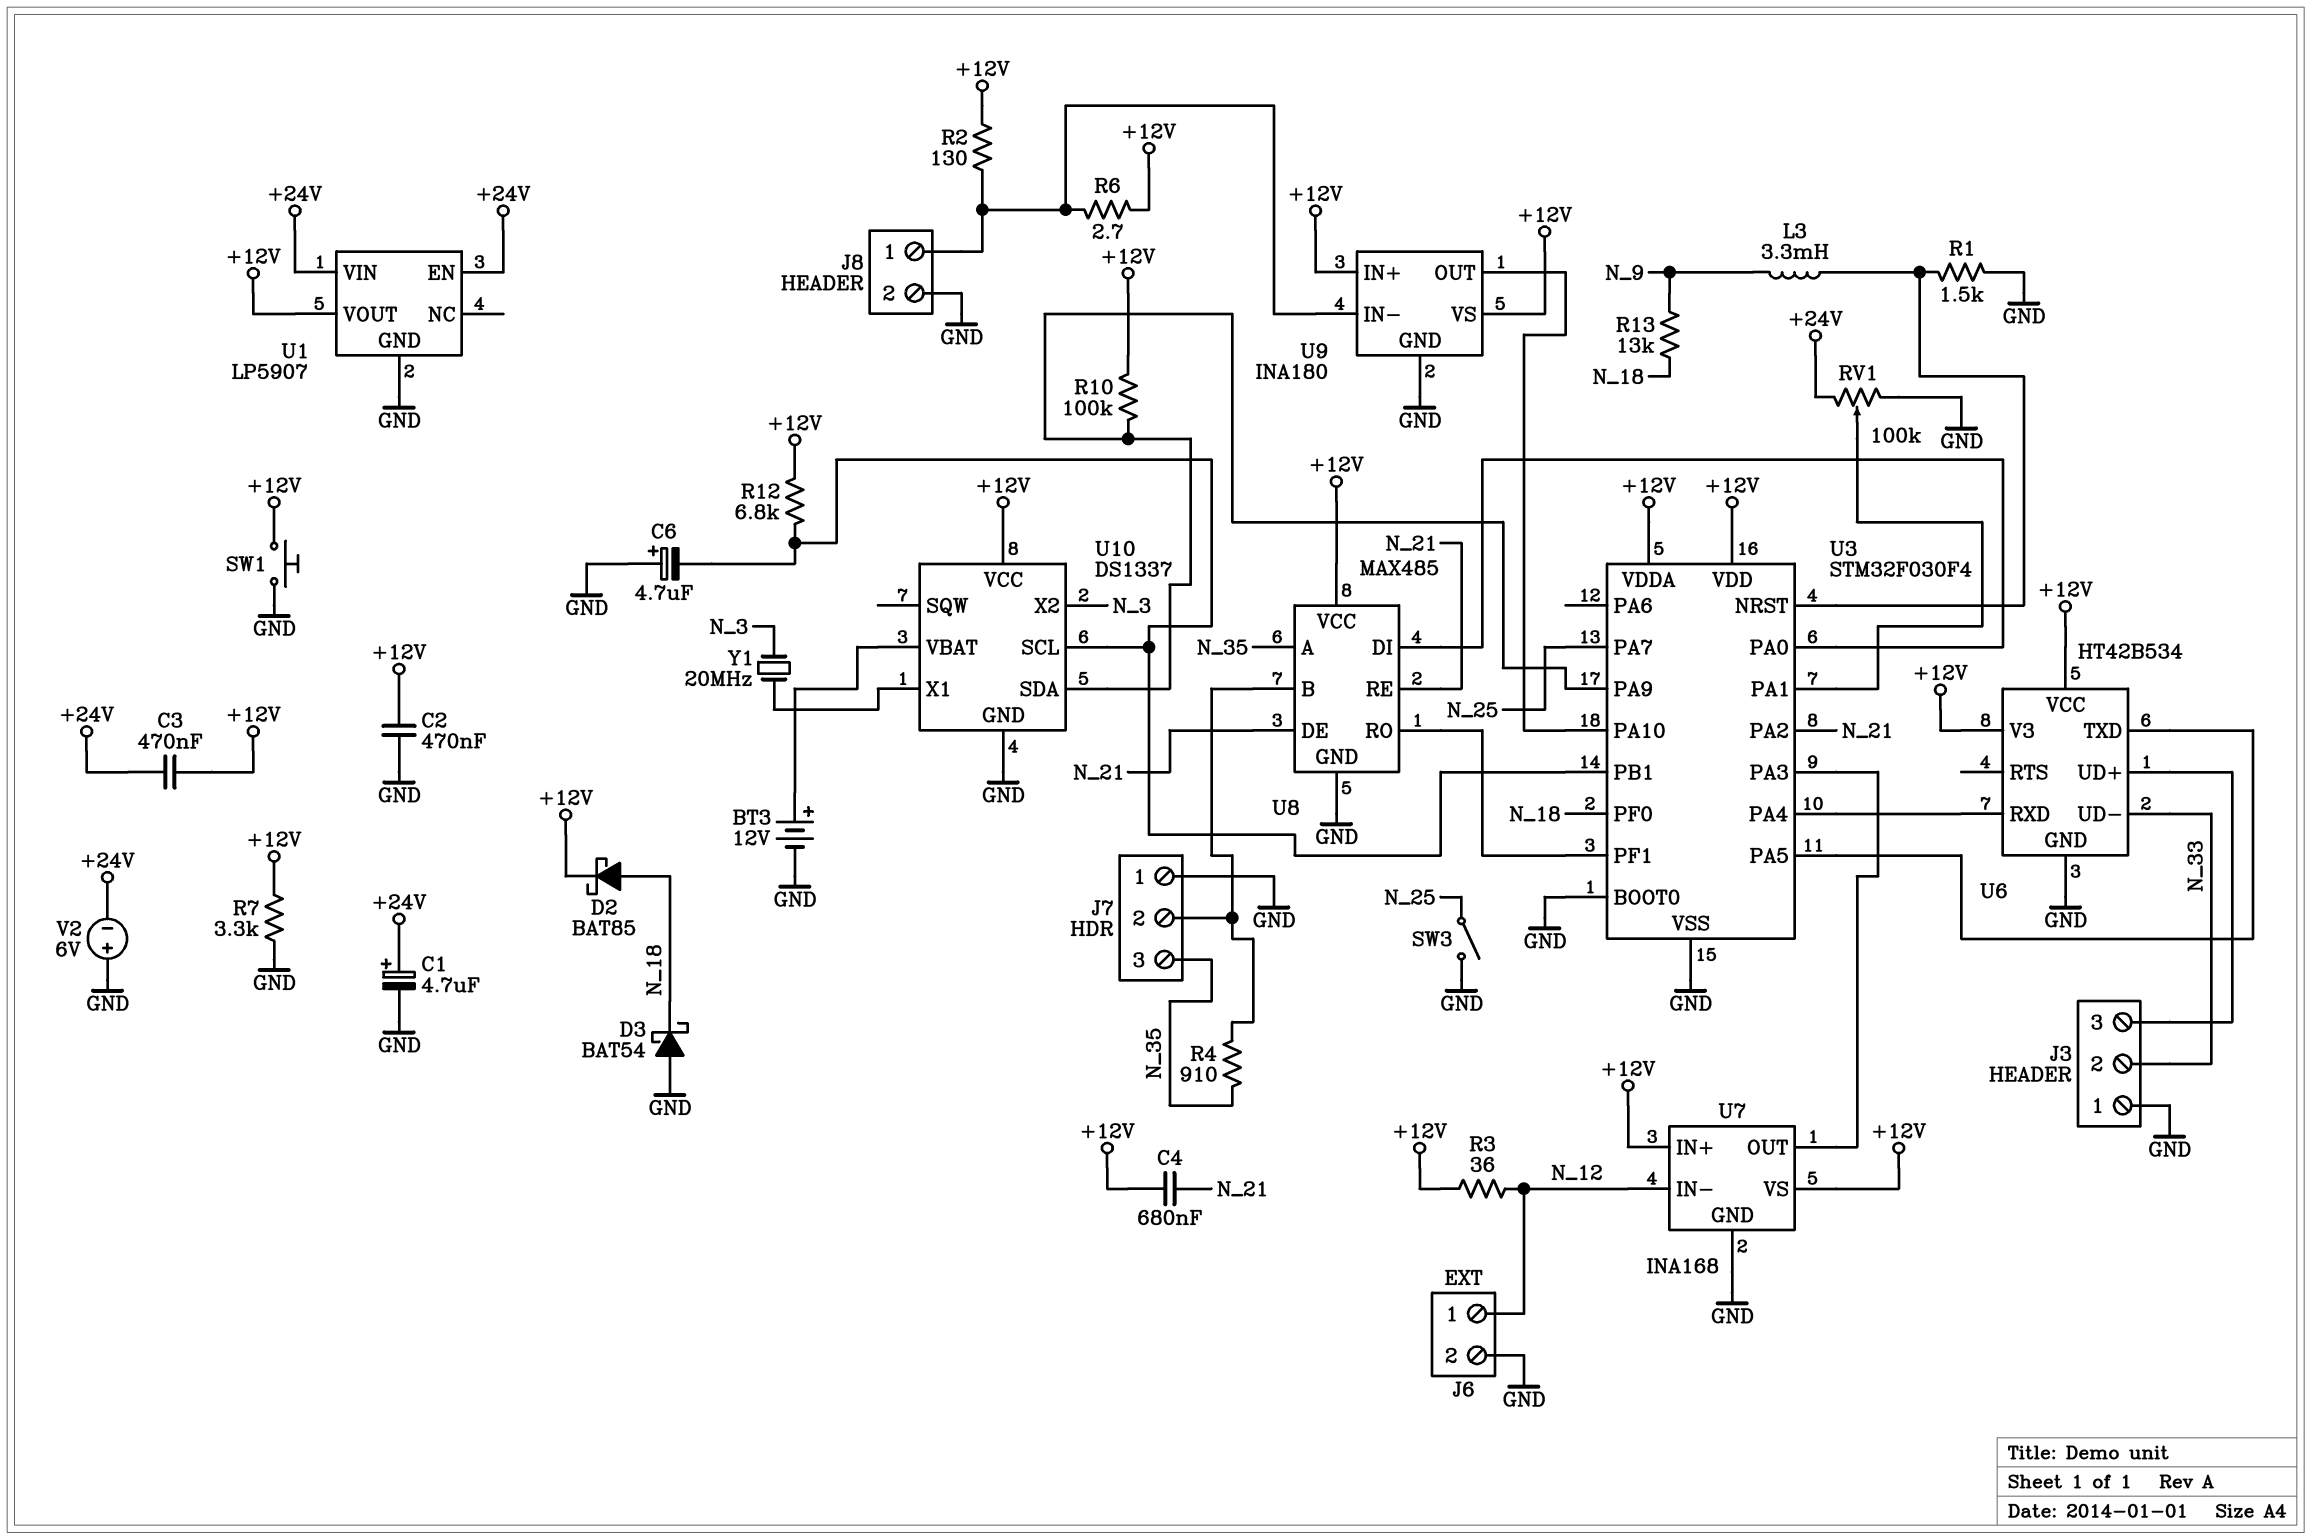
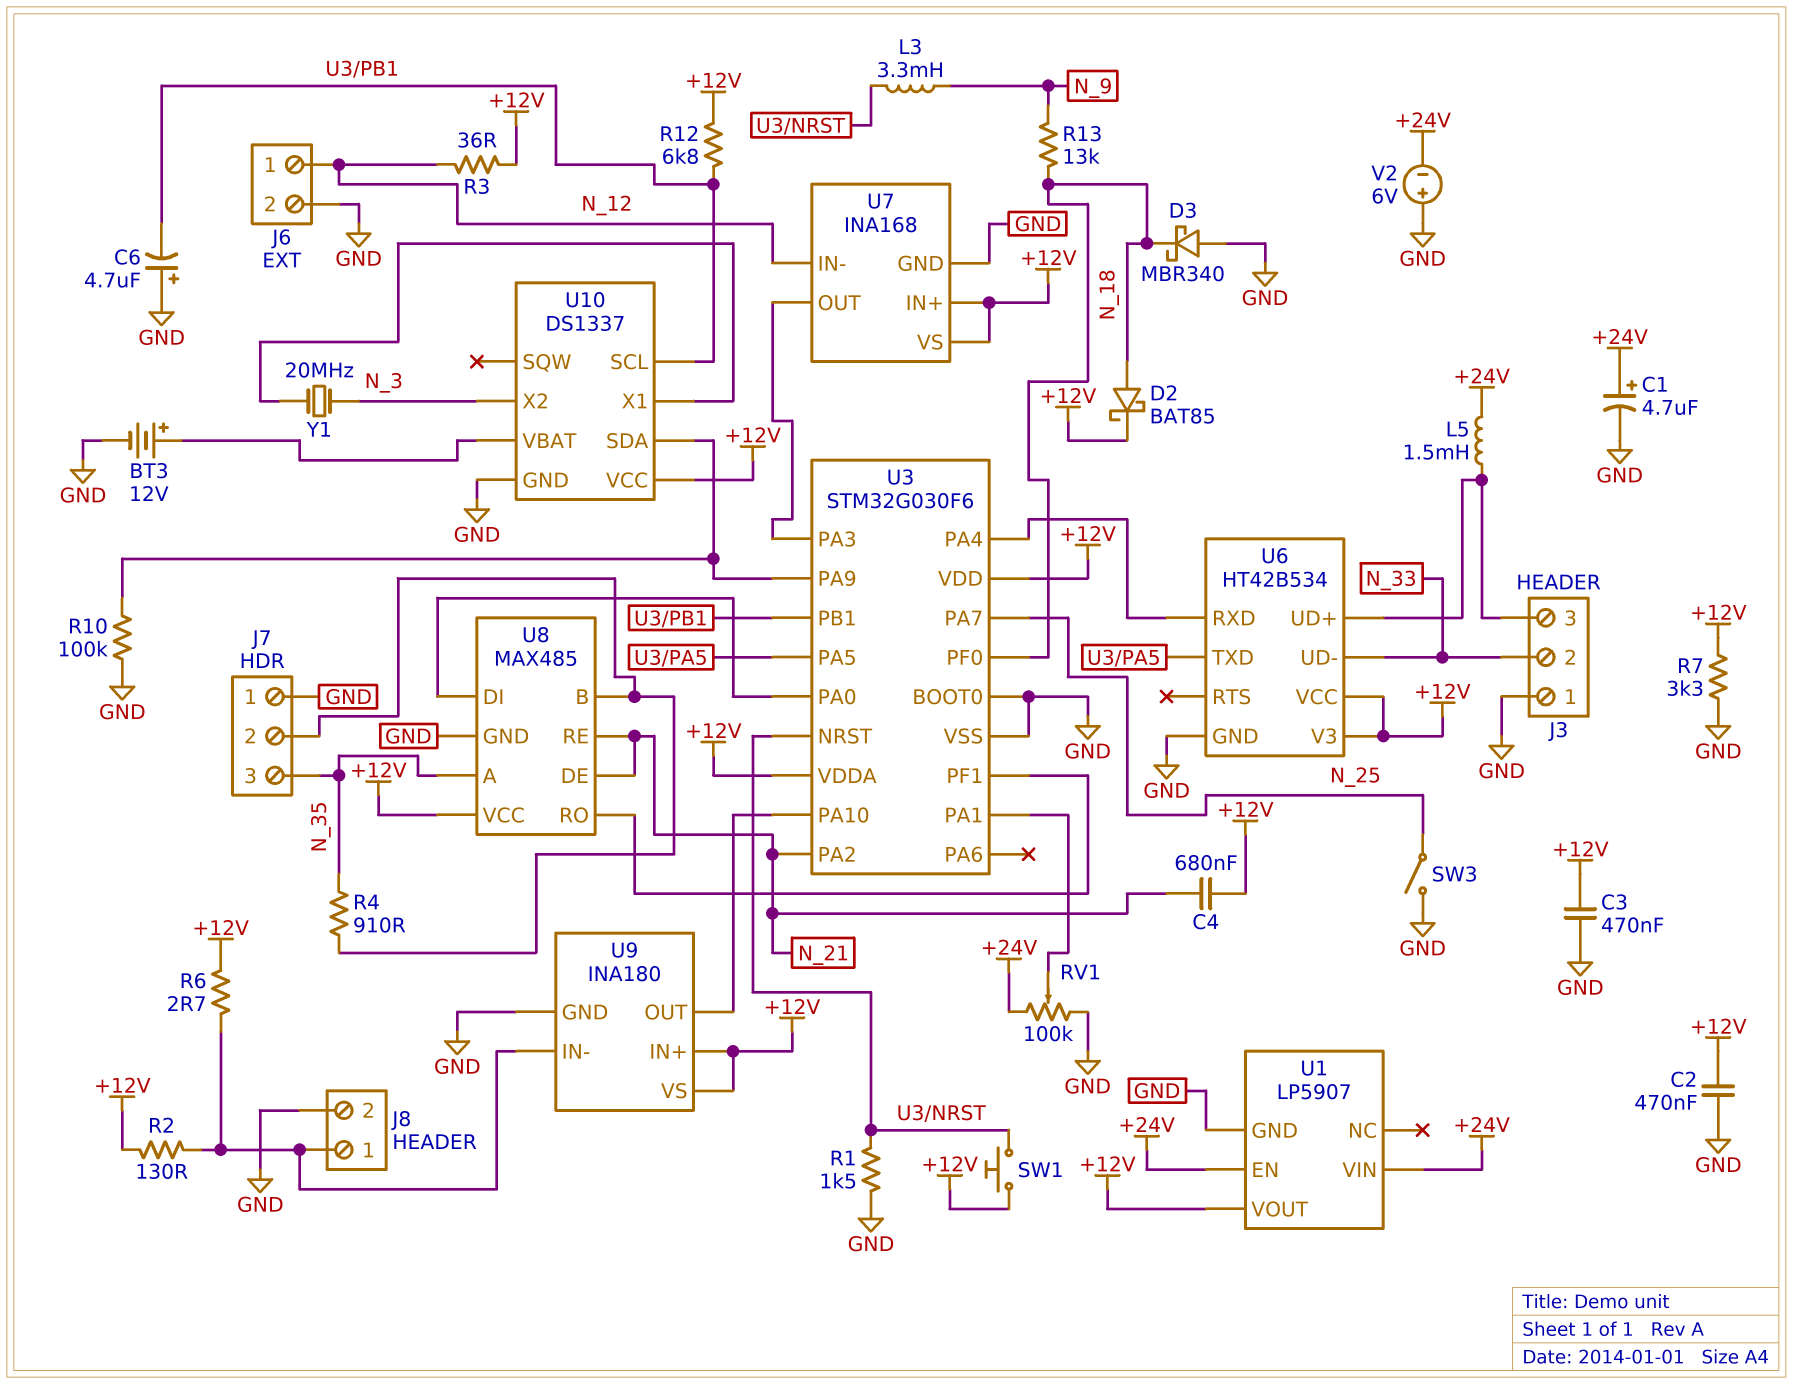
C3: 470nF (+12V, +24V) -> 470nF (+12V, GND)
D3: schottky BAT54 (A GND, K N_18) -> schottky MBR340 (A GND, K N_18)
L5: none -> 1.5mH (+24V, J3/3)
R10: 100k (+12V, U3/PA9) -> 100k (GND, U3/PA9)
SW1: button (+12V, GND) -> button (+12V, U3/NRST)
U3: STM32F030F4 -> STM32G030F6

